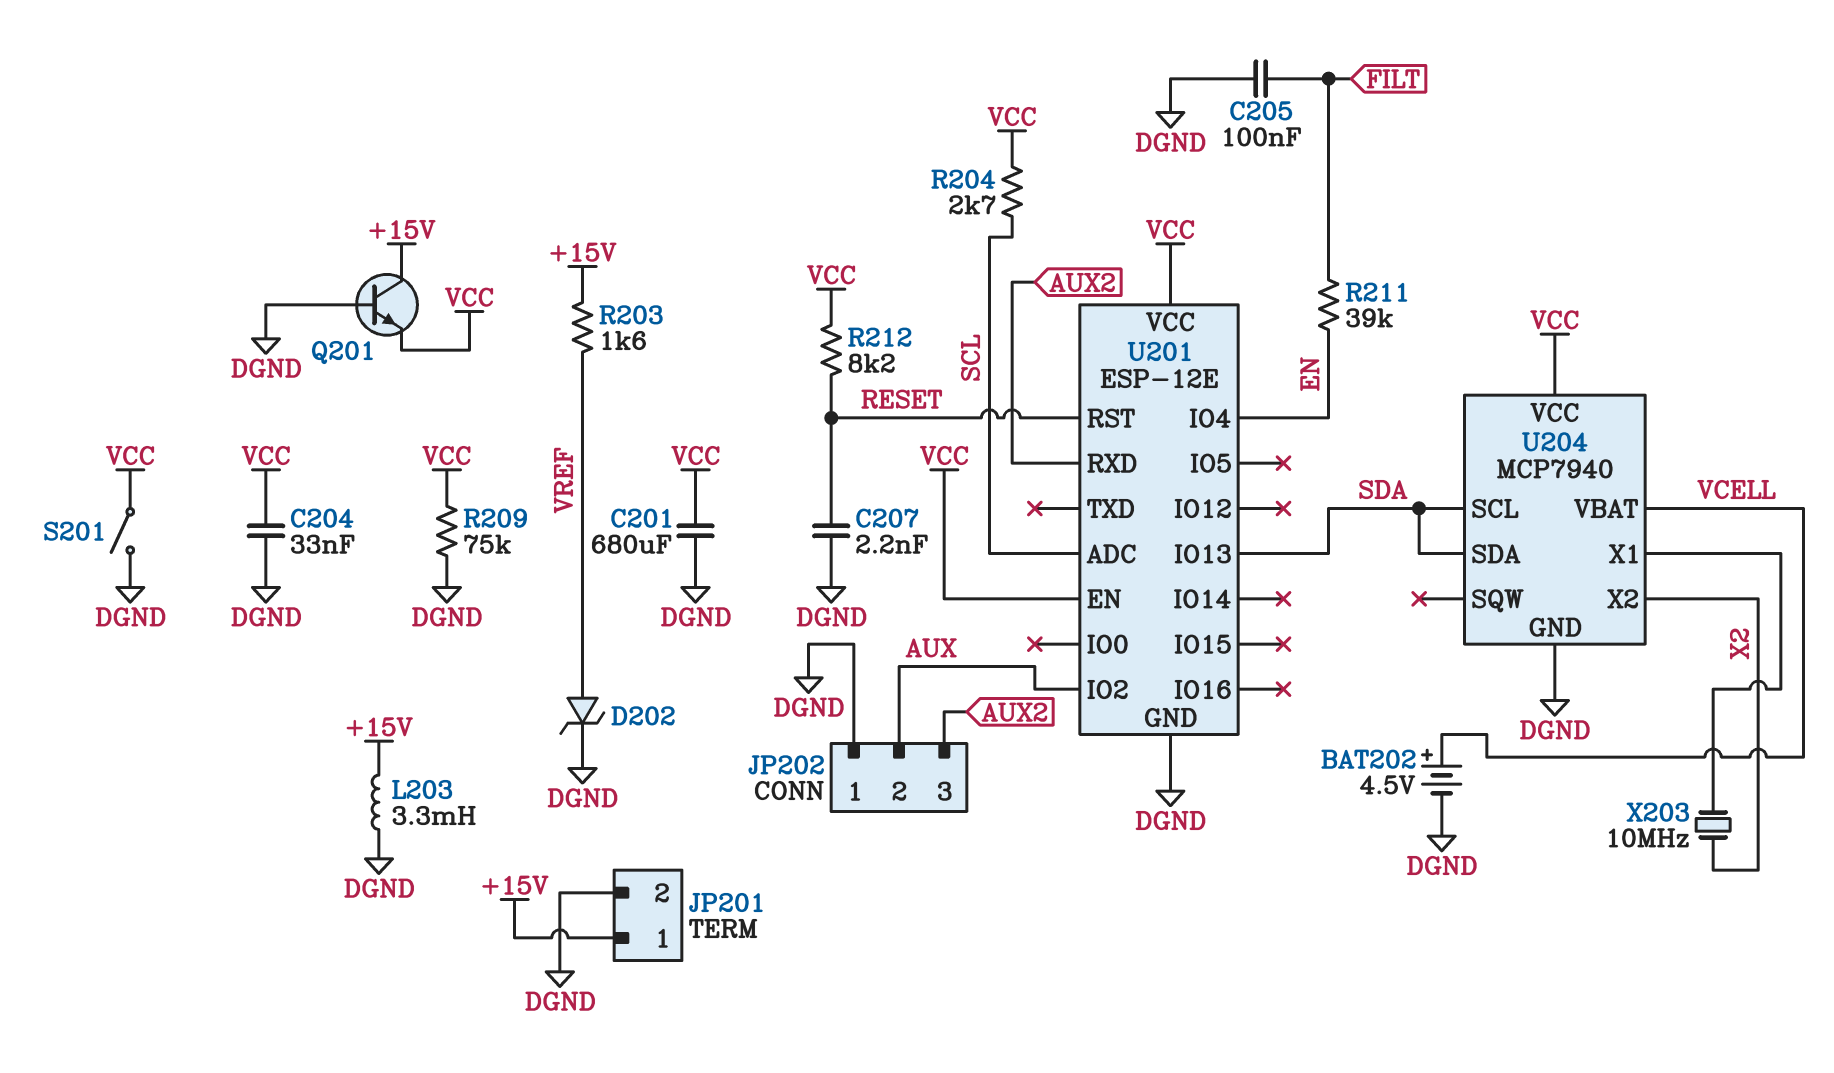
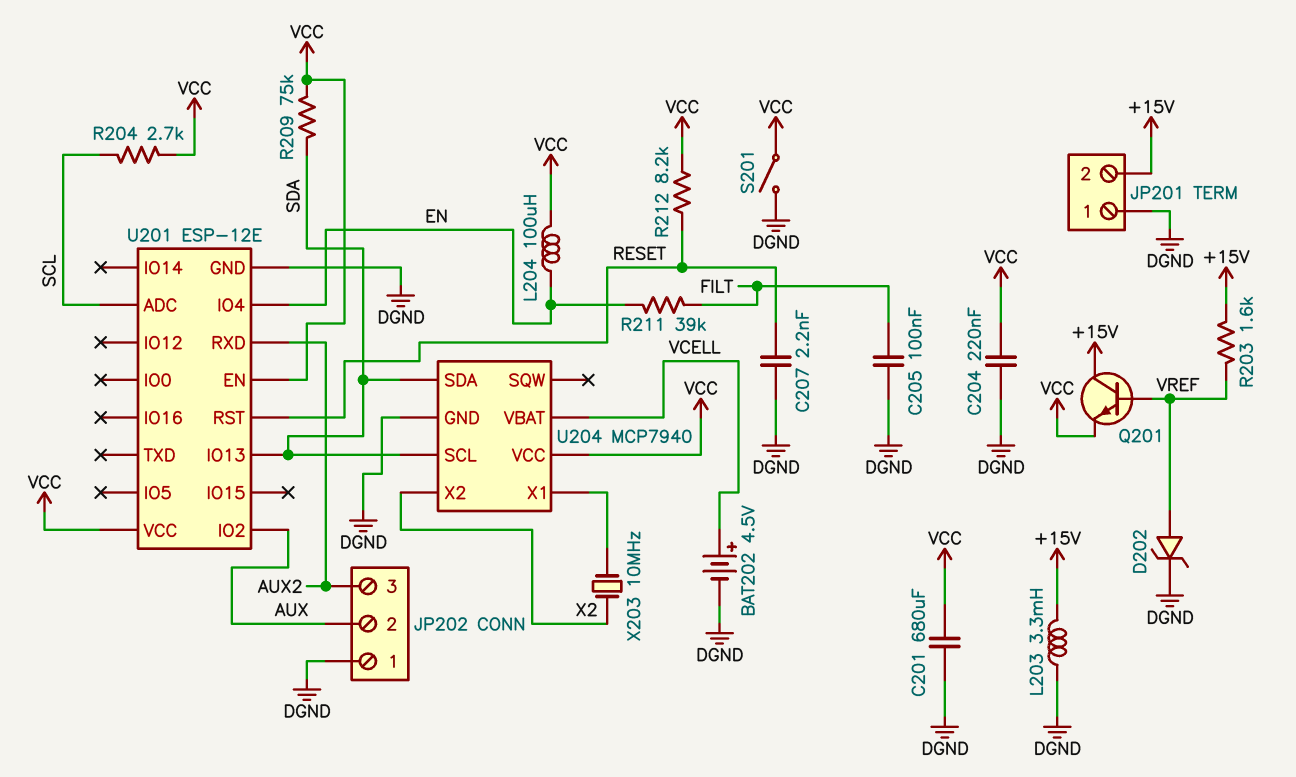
C204: 33nF (DGND, VCC) -> 220nF (DGND, VCC)
JP201 pin 1: +15V -> DGND
JP201 pin 2: DGND -> +15V
L204: none -> 100uH (EN, VCC)
Q201: NPN (B DGND, C +15V, E VCC) -> NPN (B VREF, C +15V, E VCC)
R209: 75k (DGND, VCC) -> 75k (SDA, VCC)

